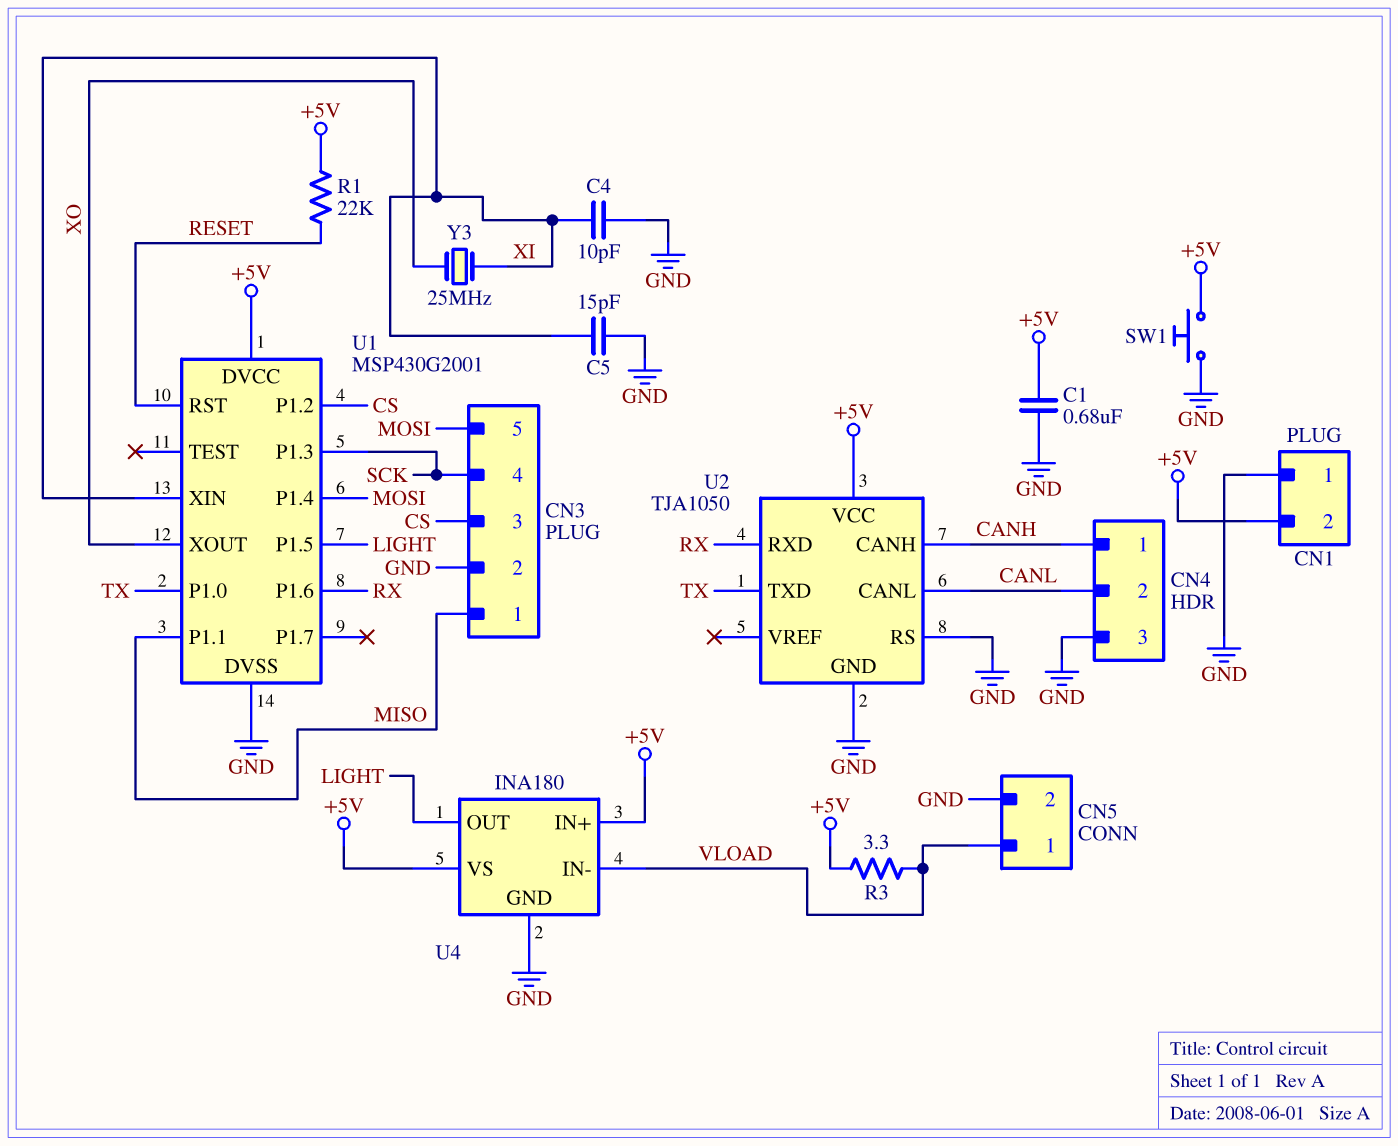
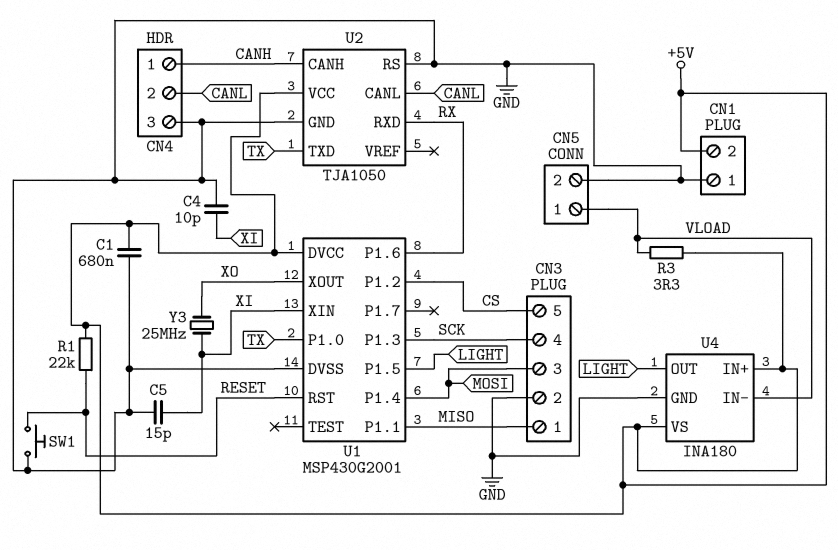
CN3 pin 3: CS -> MOSI
CN3 pin 5: MOSI -> CS
SW1: button (+5V, GND) -> button (GND, RESET)

